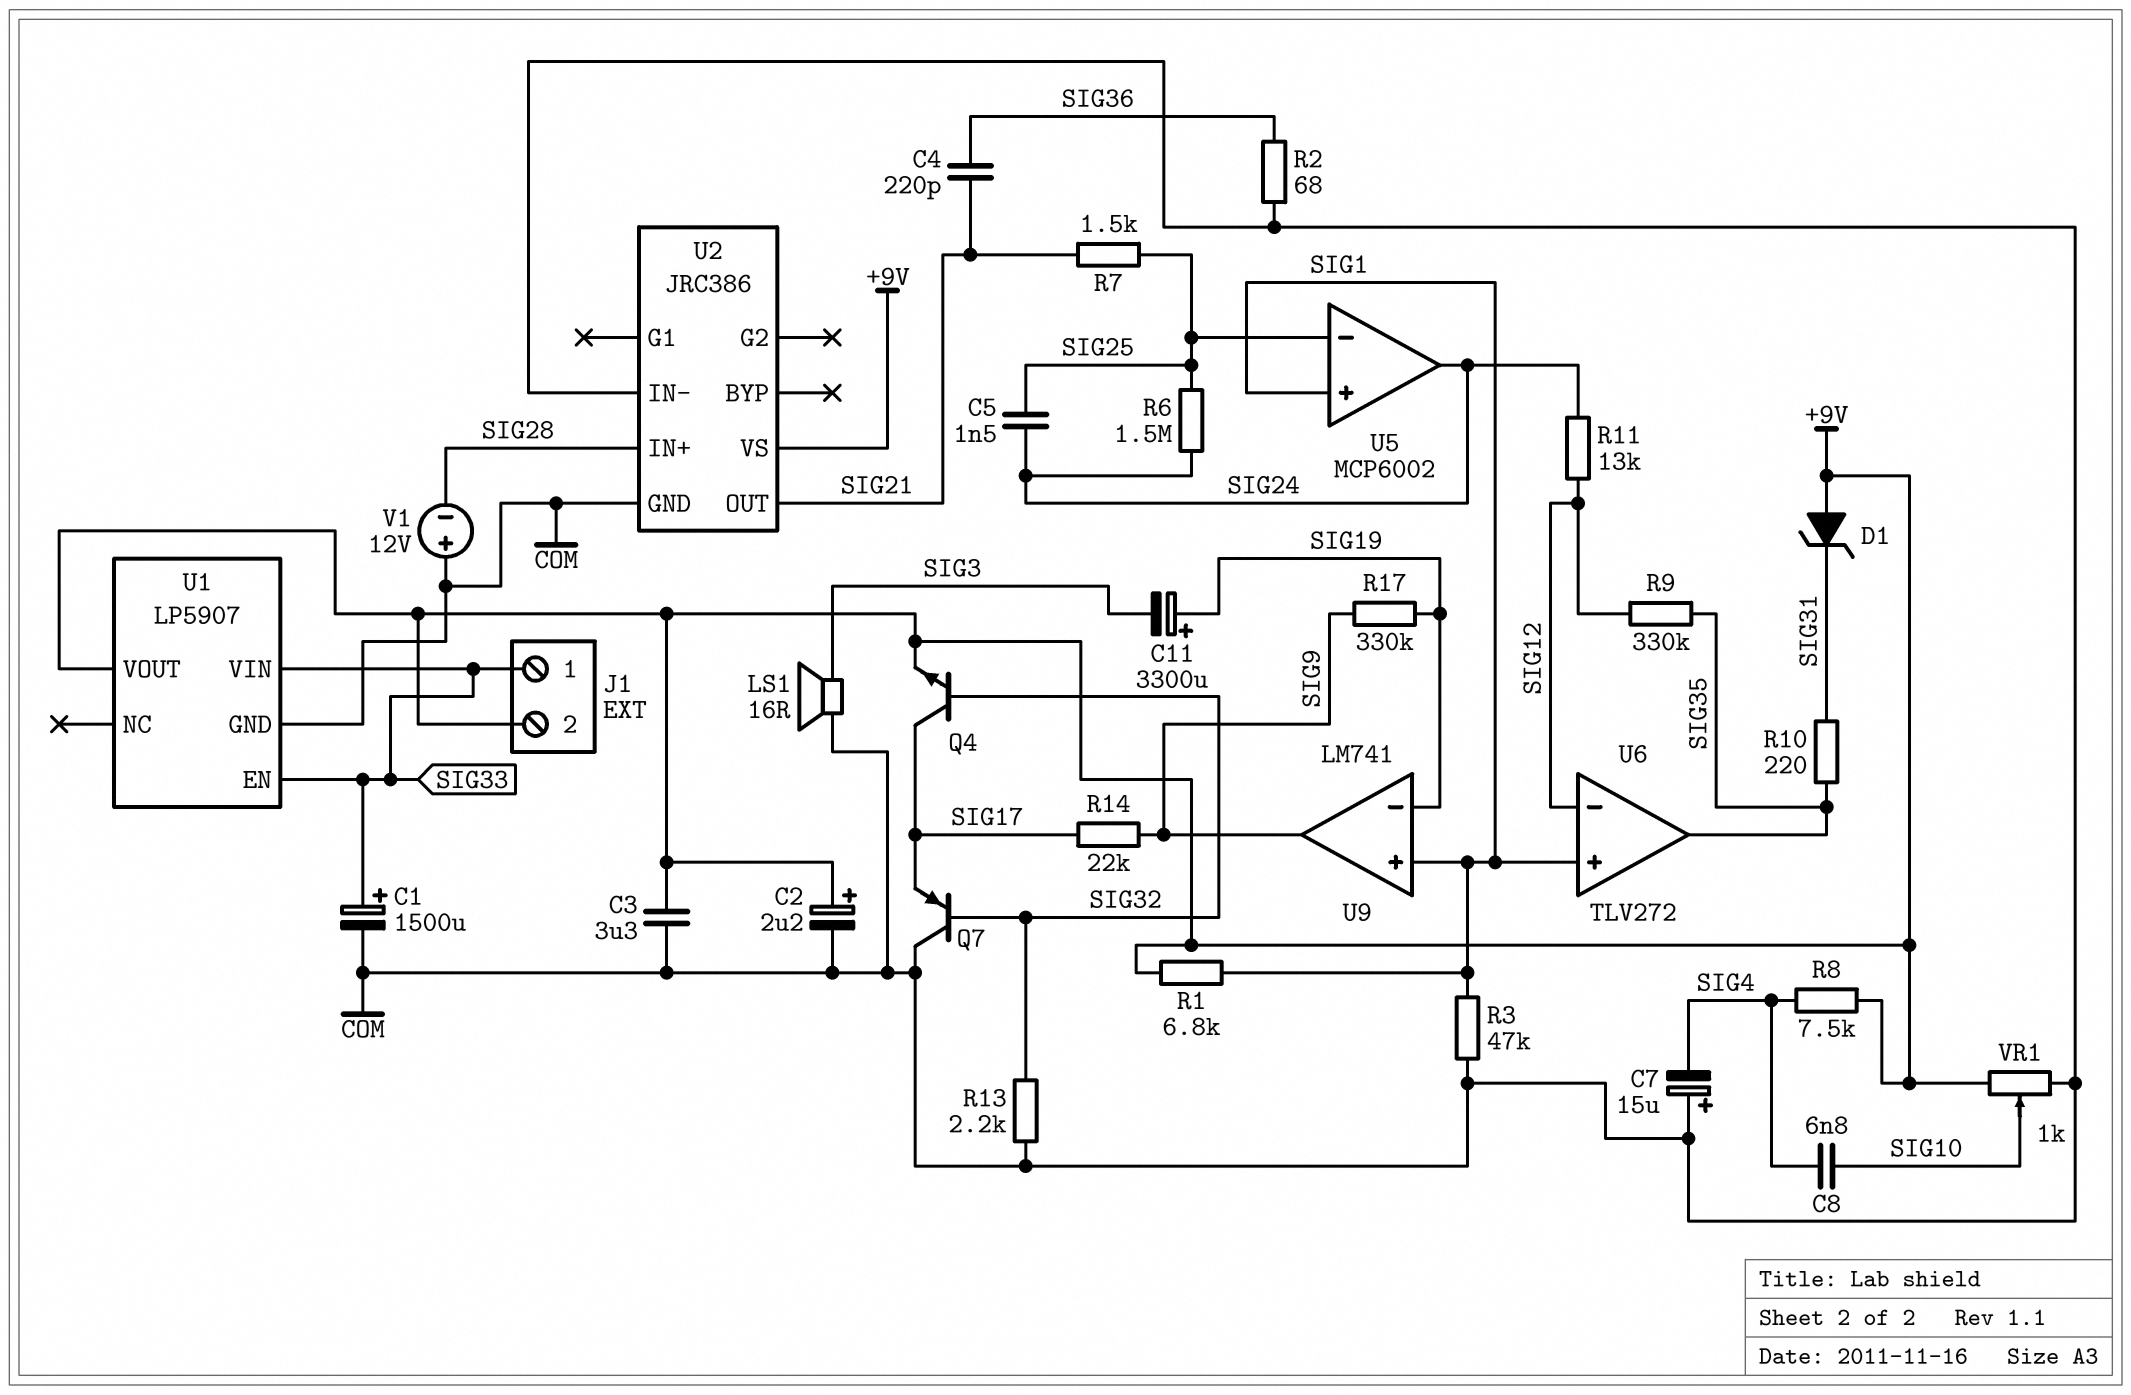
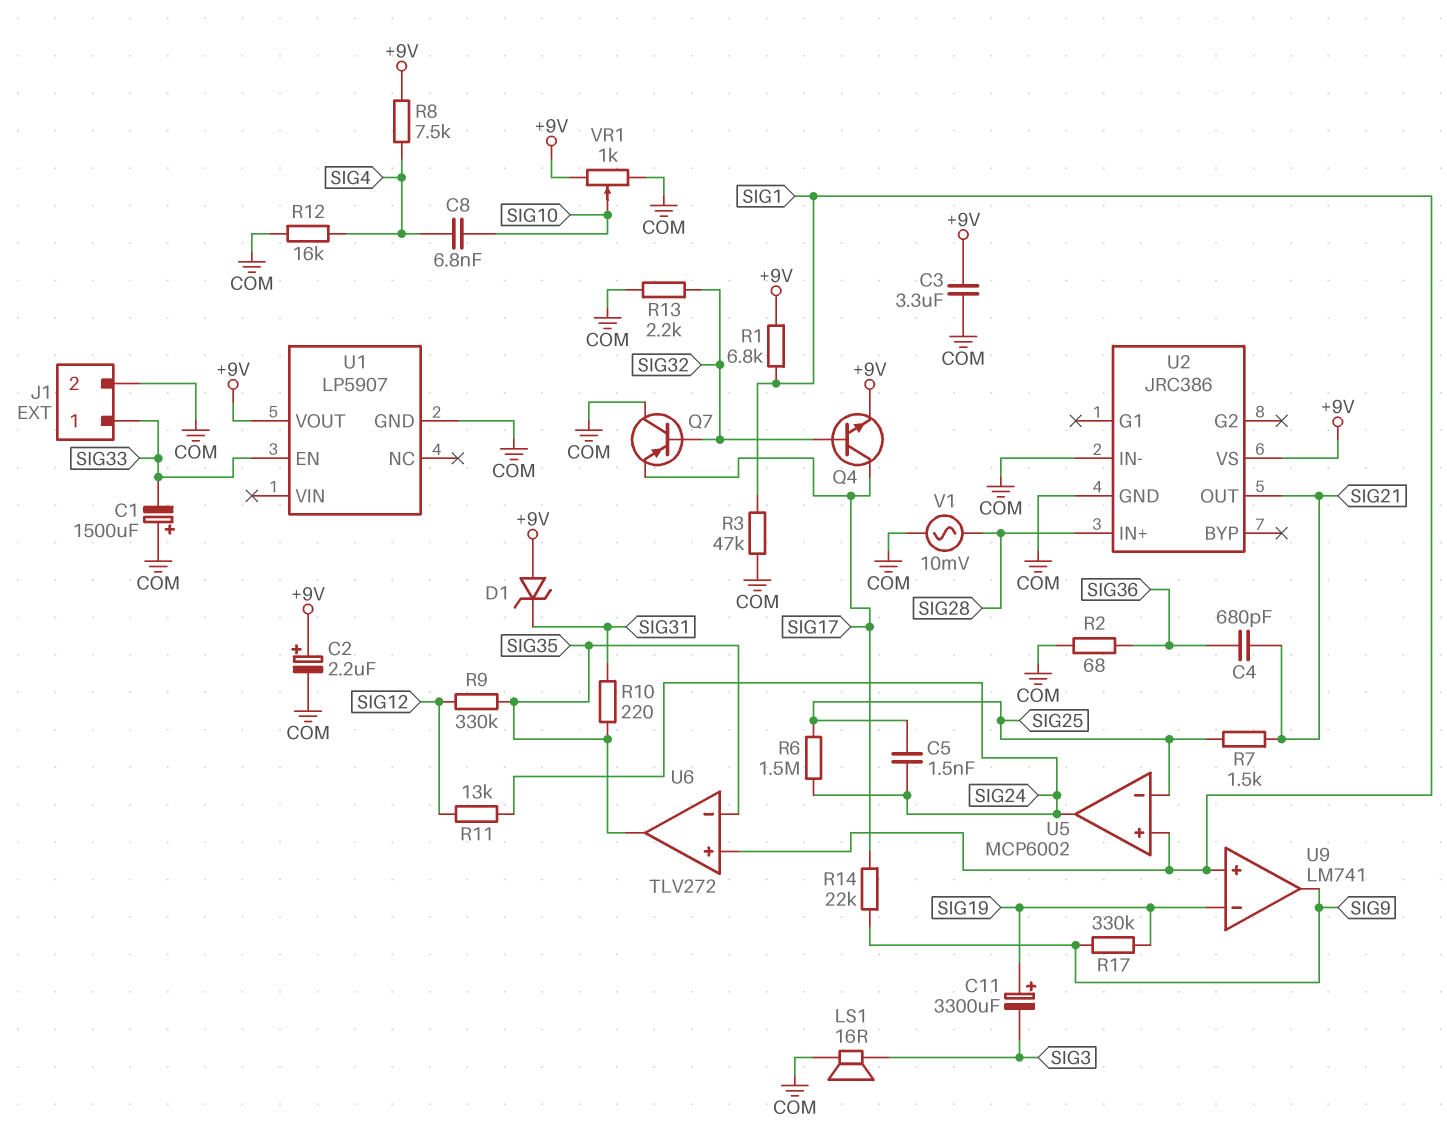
C1: 1500uF (plus SIG33, minus COM) -> 1500uF (plus COM, minus SIG33)
C4: 220pF (SIG21, SIG36) -> 680pF (SIG21, SIG36)
C7: 15uF (plus COM, minus SIG4) -> none
J1 pin 2: +9V -> COM
R12: none -> 16k (COM, SIG4)
U1 pin VIN: SIG33 -> none
U6 pin in-: SIG12 -> SIG35
V1: 12V (plus COM, minus SIG28) -> AC 10mV (COM, SIG28)

